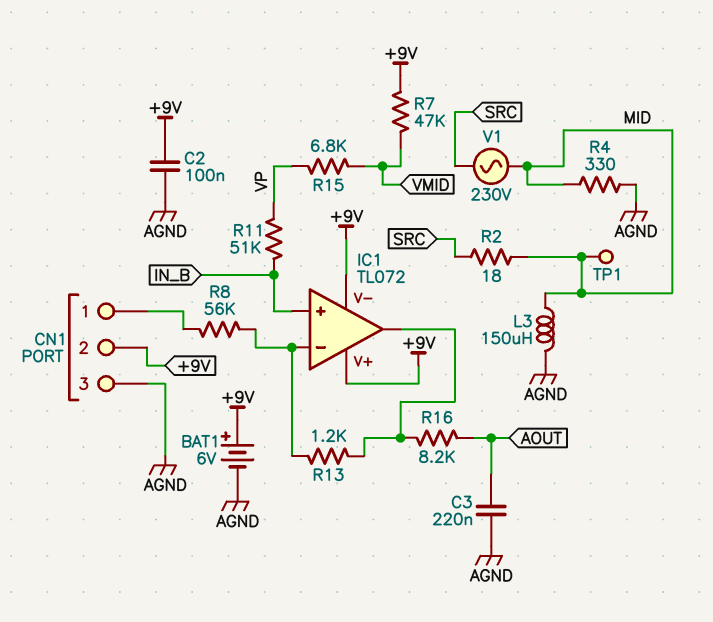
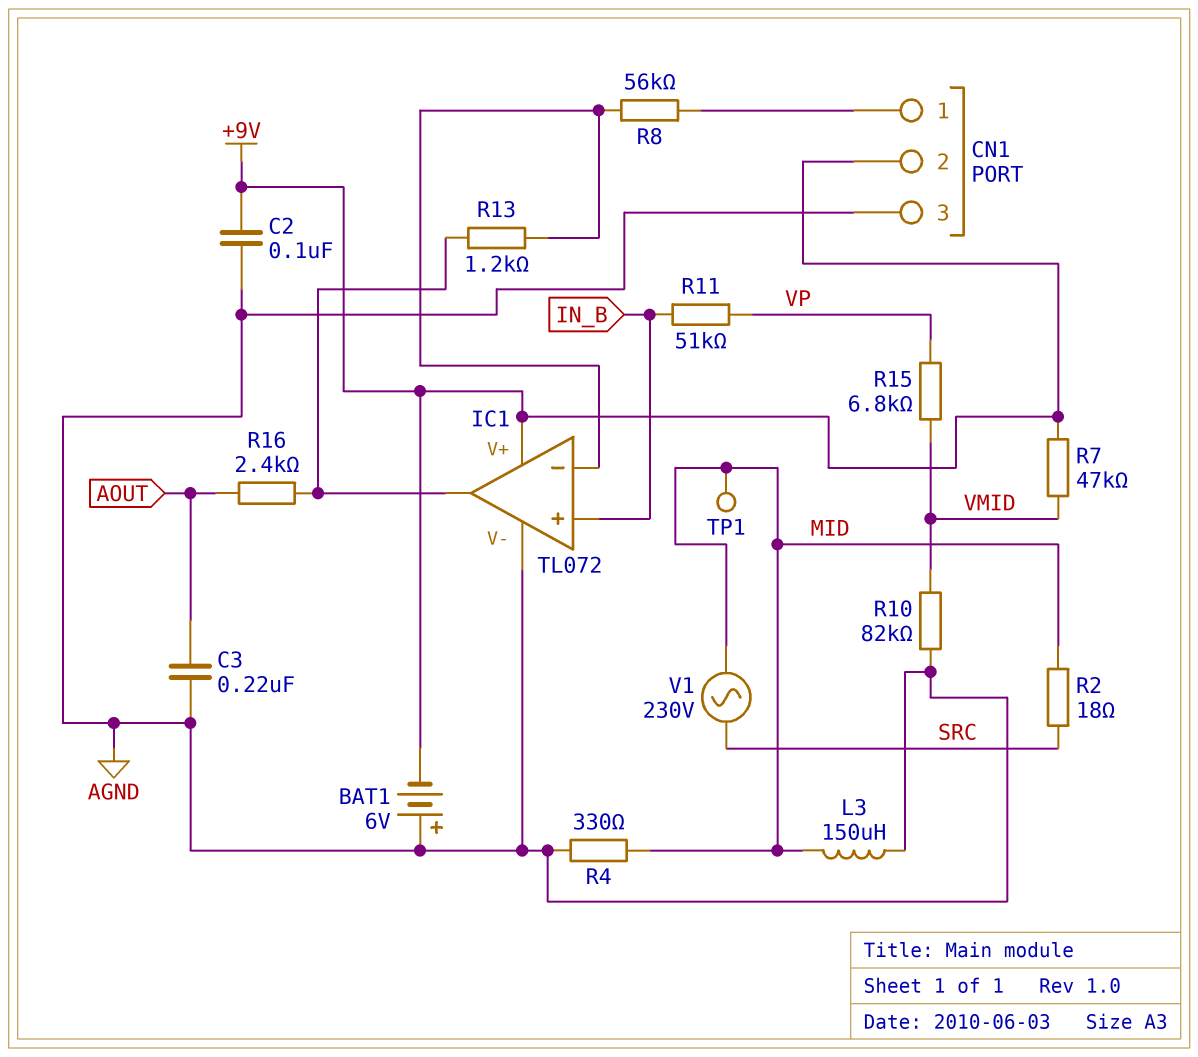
BAT1: 6V (plus +9V, minus AGND) -> 6V (plus AGND, minus +9V)
IC1 pin V-: +9V -> AGND
R10: none -> 82k (AGND, VMID)
R16: 8.2k (AOUT, IC1/out) -> 2.4k (AOUT, IC1/out)

